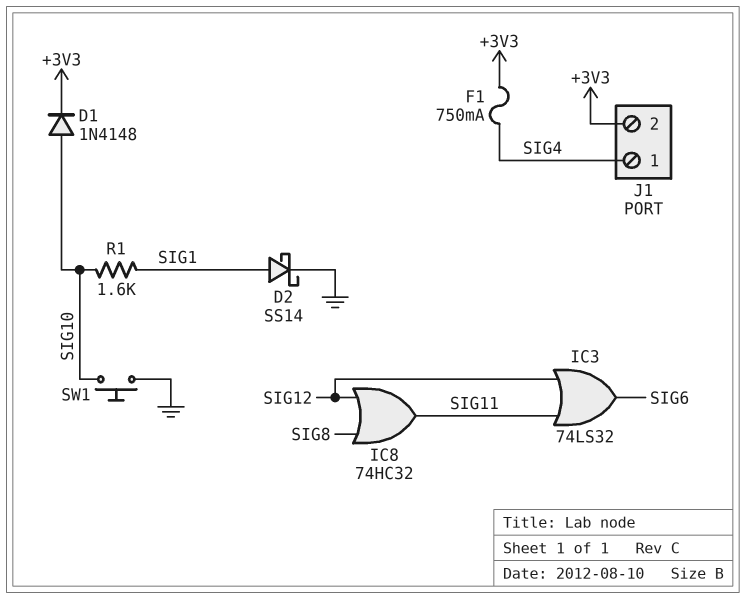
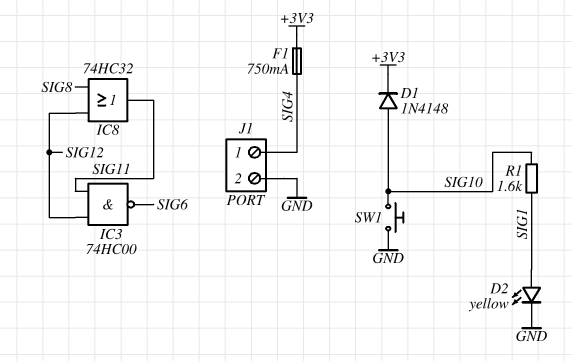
D2: schottky SS14 (A SIG1, K GND) -> LED yellow (A SIG1, K GND)
IC3: OR 74LS32 (in SIG11, in SIG12, out SIG6) -> NAND 74HC00 (in SIG11, in SIG12, out SIG6)
J1 pin 2: +3V3 -> GND

